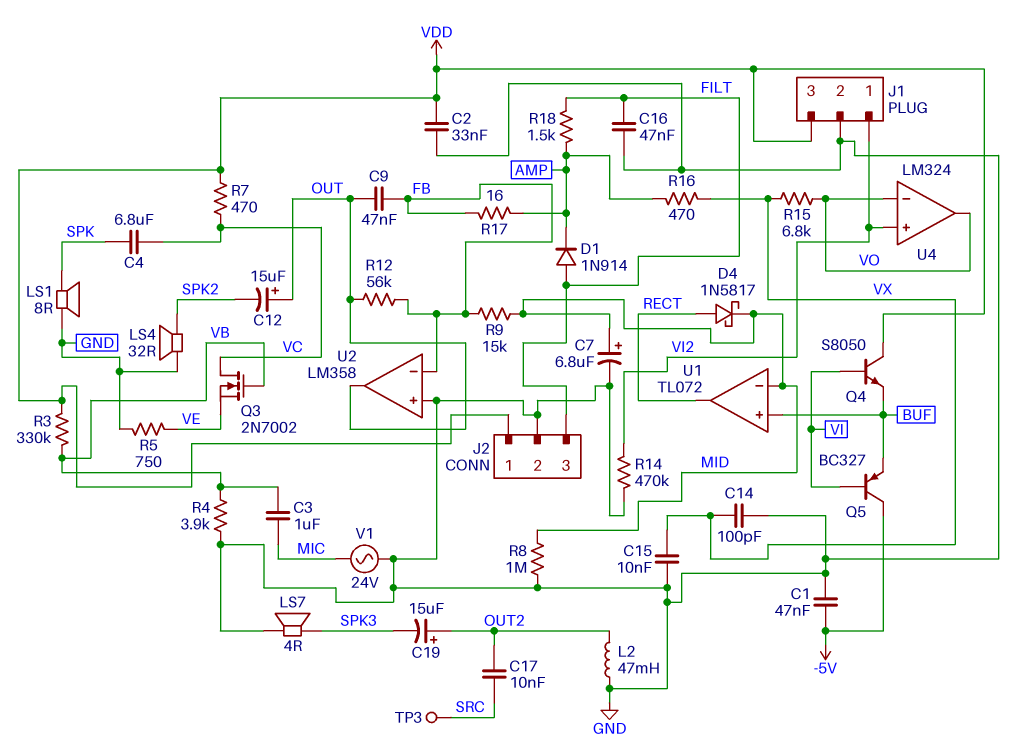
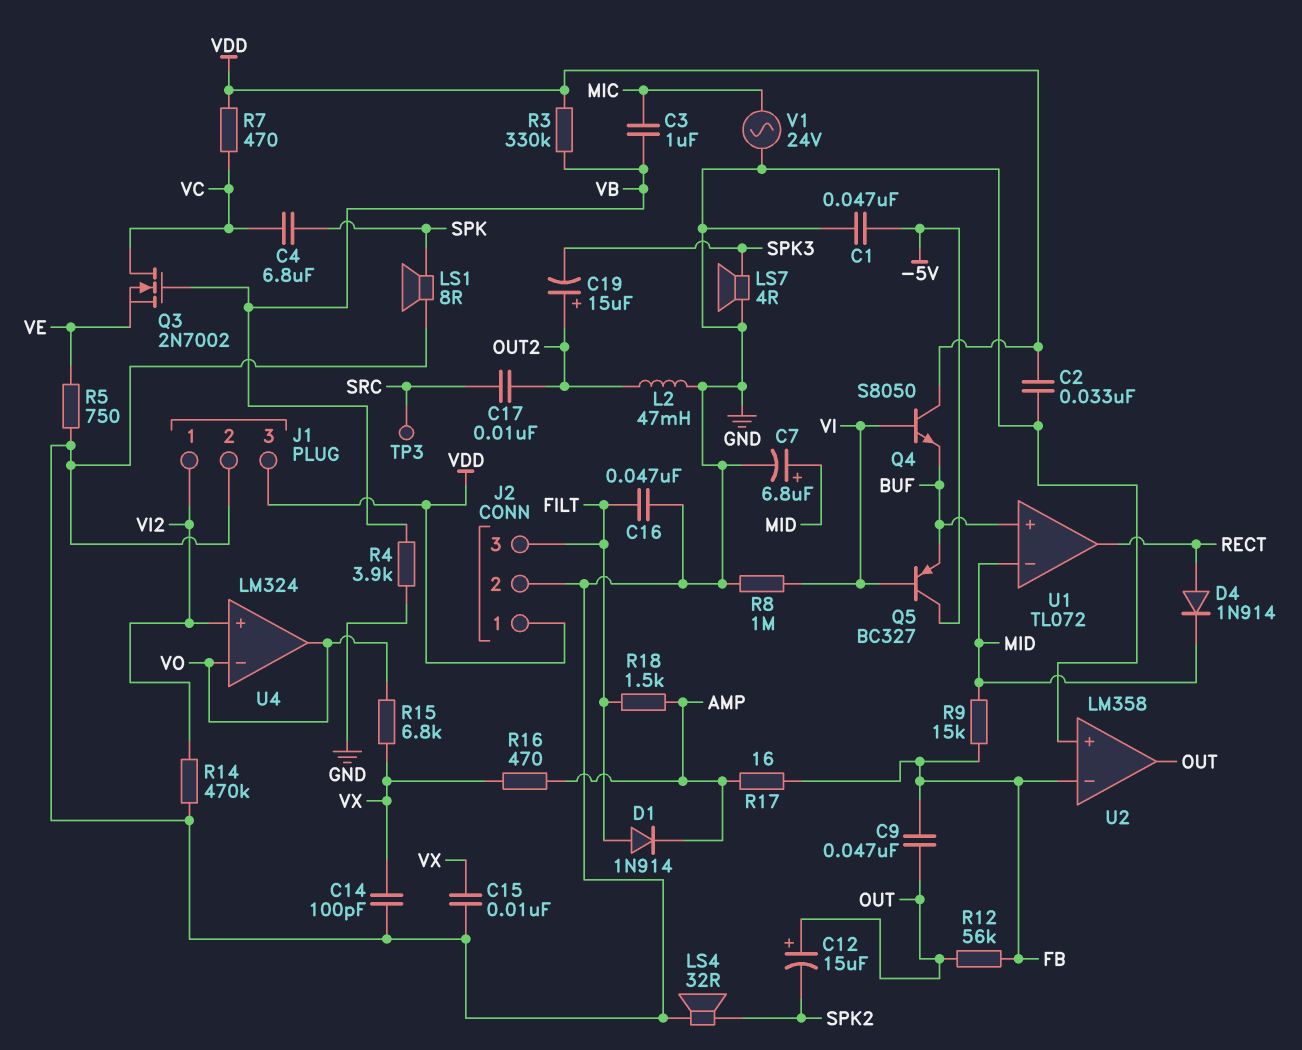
D4: schottky 1N5817 (A RECT, K MID) -> diode 1N914 (A RECT, K MID)
R8: 1M (GND, MID) -> 1M (GND, VI)

